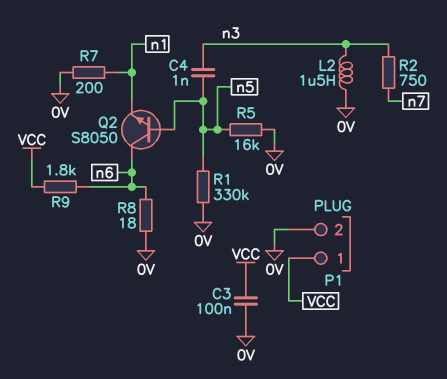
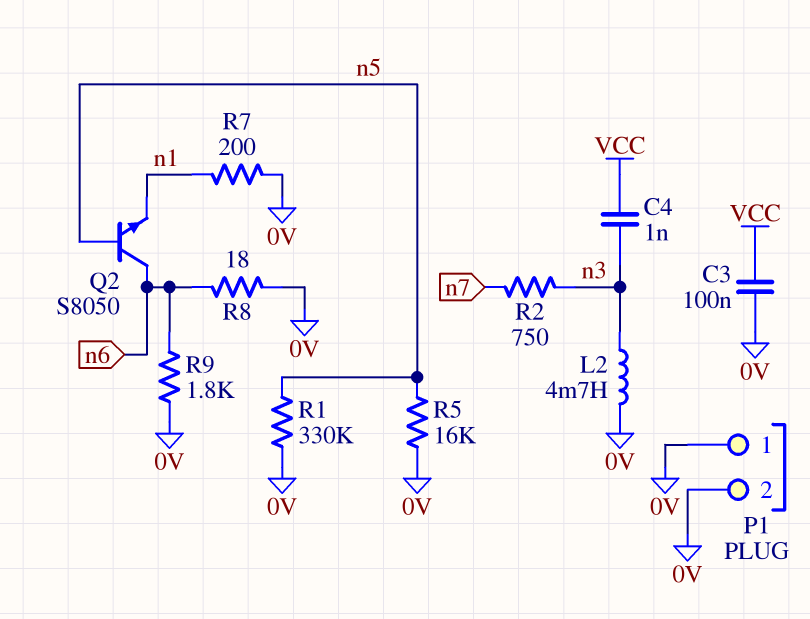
C4: 1nF (n3, n5) -> 1nF (VCC, n3)
L2: 1.5uH (0V, n3) -> 4.7mH (0V, n3)
P1 pin 1: VCC -> 0V
R9: 1.8k (VCC, n6) -> 1.8k (0V, n6)

